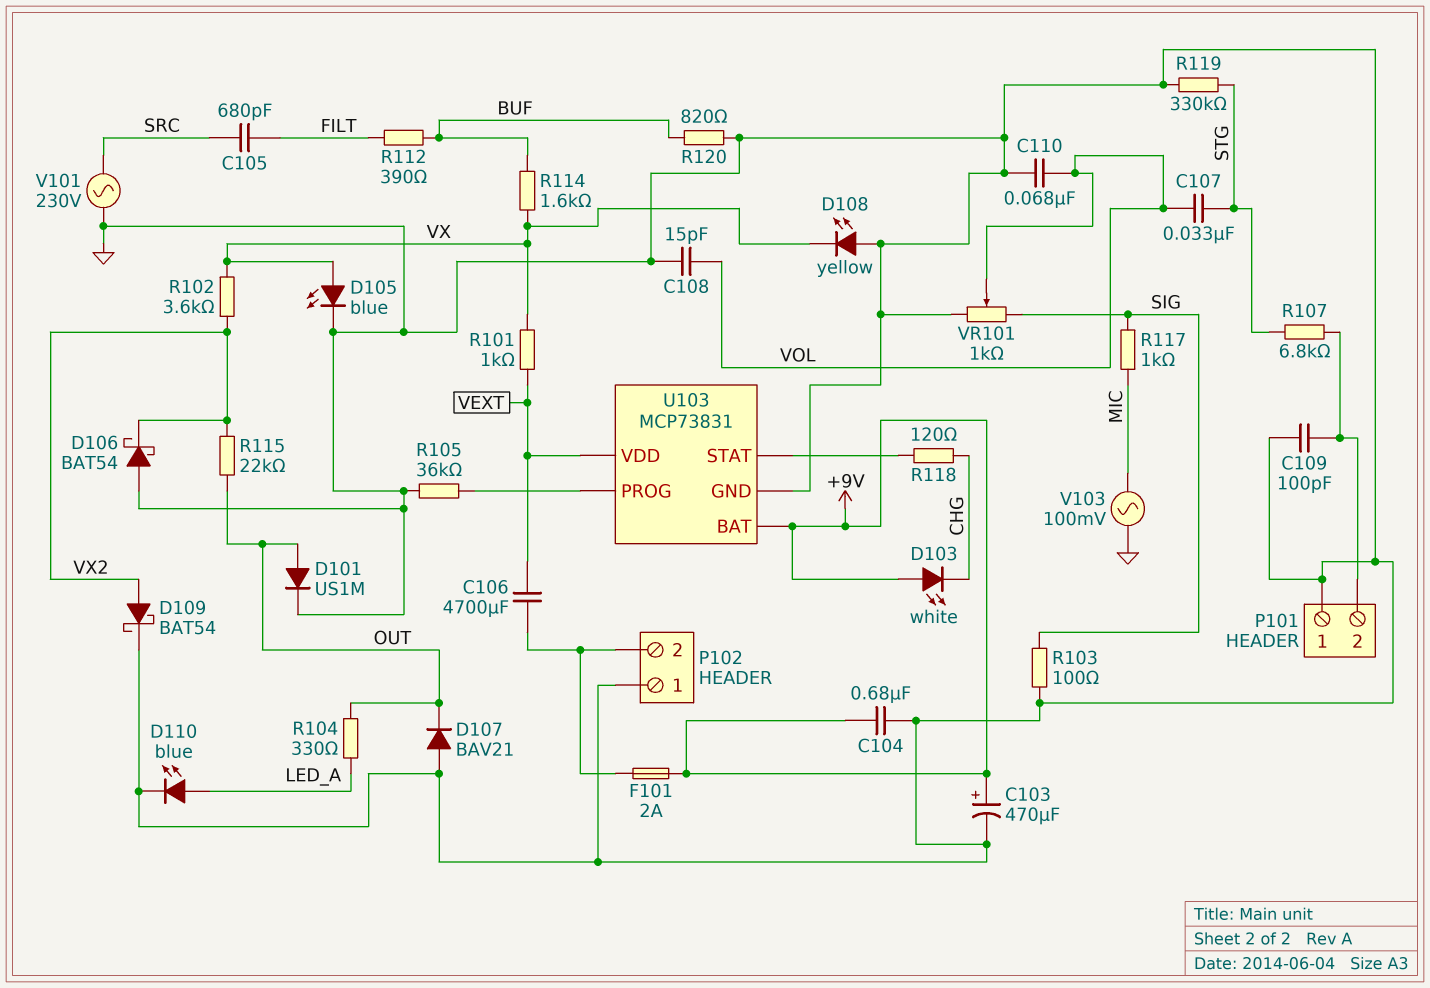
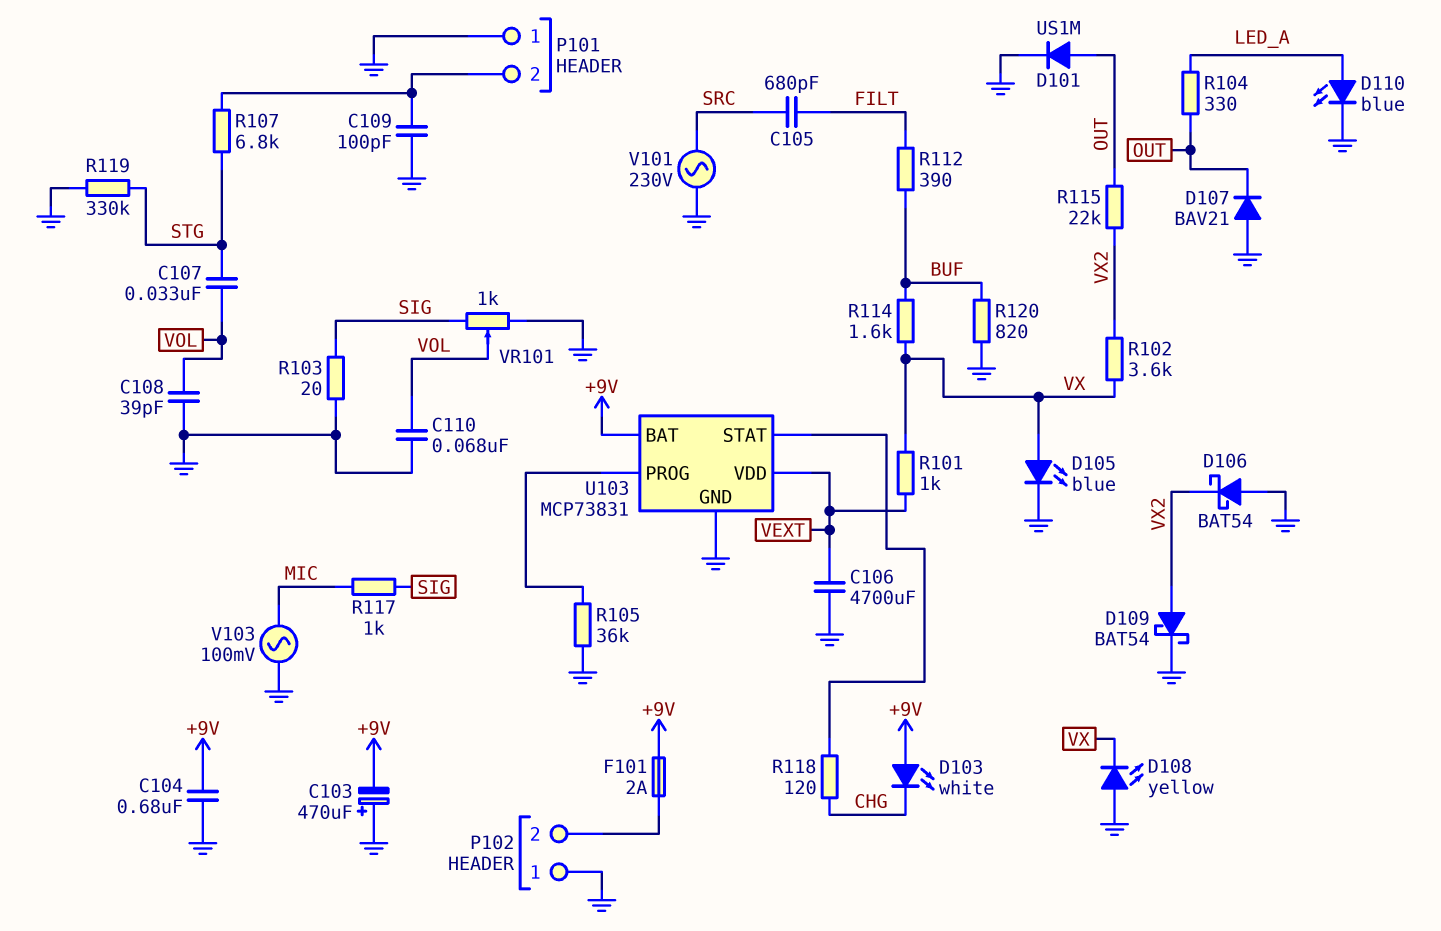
C103: 470uF (plus +9V, minus GND) -> 470uF (plus GND, minus +9V)
C106: 4700uF (P102/2, VEXT) -> 4700uF (GND, VEXT)
C108: 15pF (GND, VOL) -> 39pF (GND, VOL)
R103: 100 (GND, SIG) -> 20 (GND, SIG)

